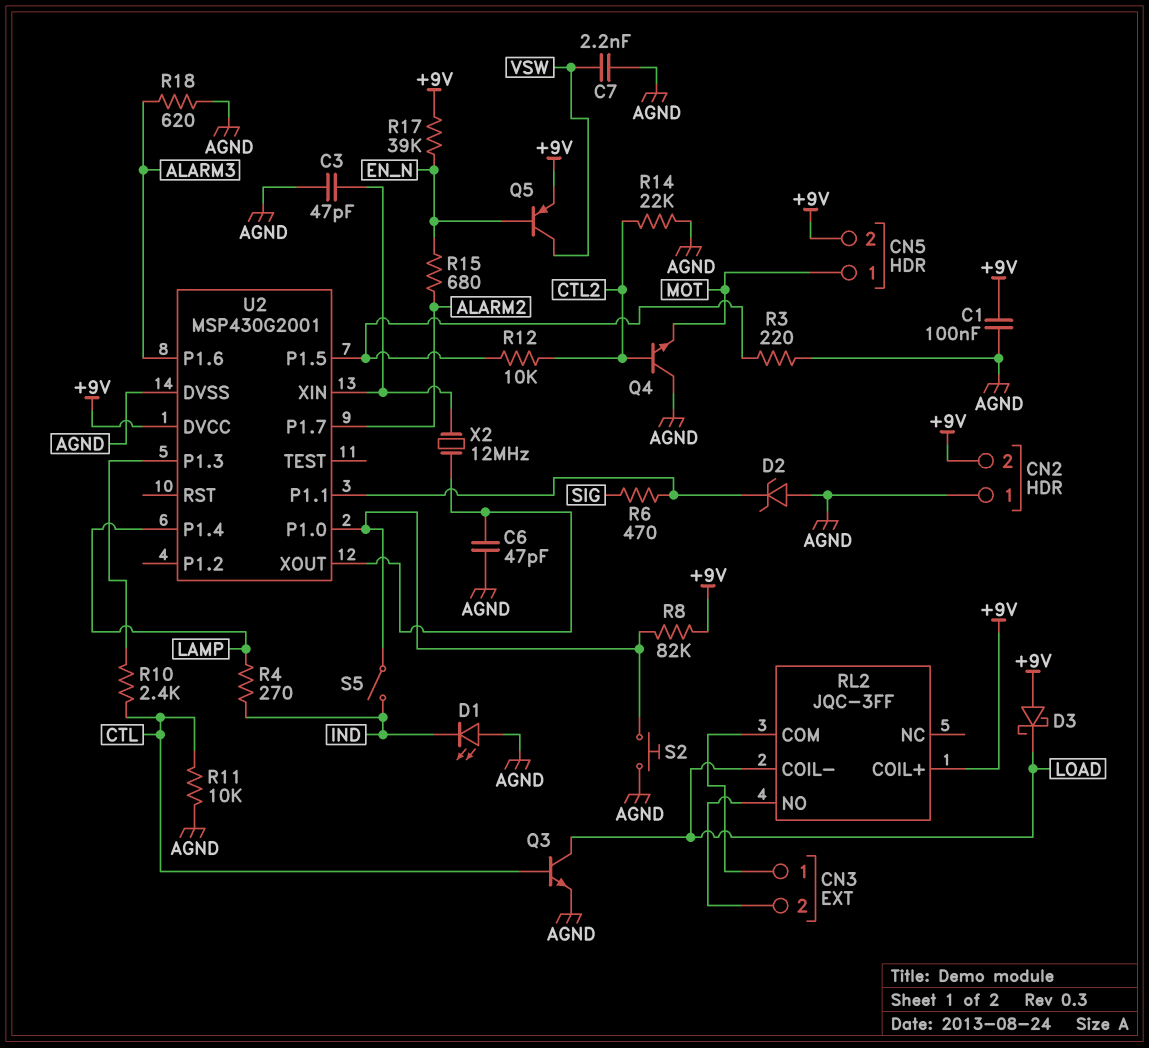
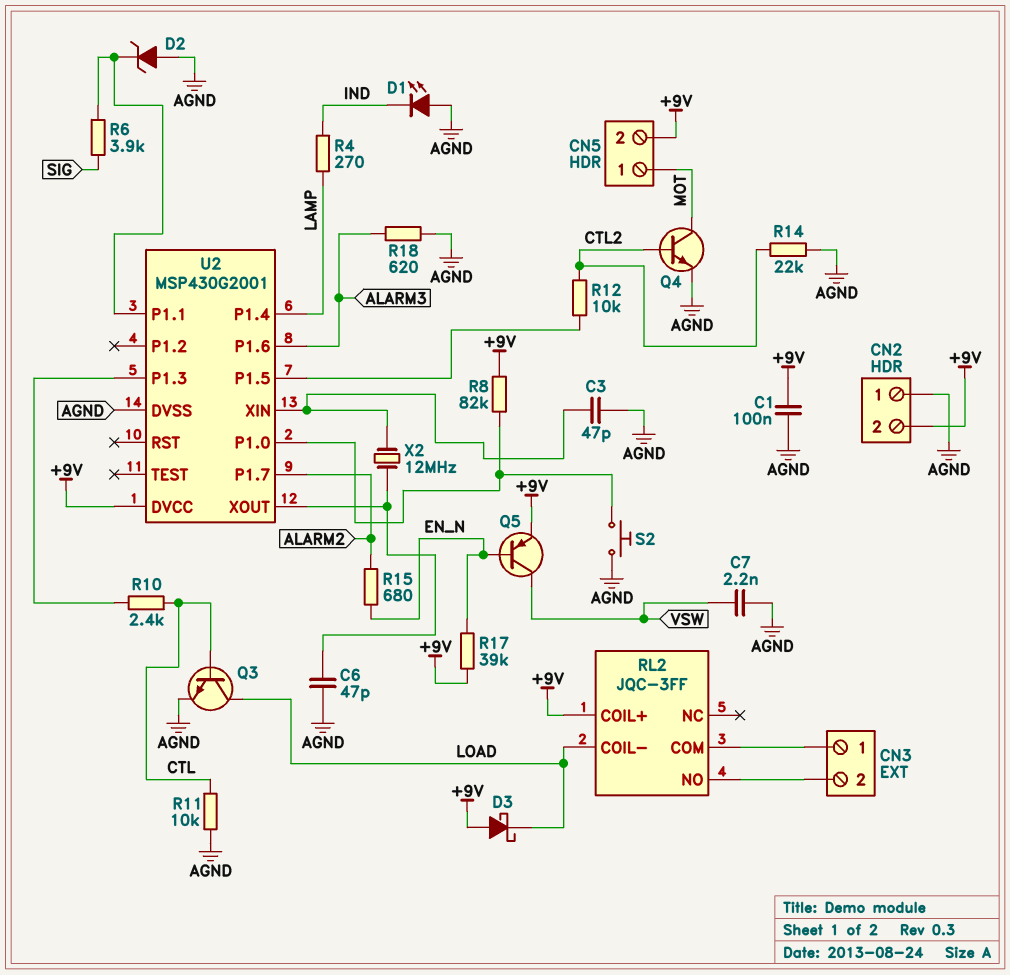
Q4: NPN (B CTL2, C AGND, E MOT) -> NPN (B CTL2, C MOT, E AGND)
R3: 220 (AGND, U2/P1.5) -> none
R6: 470 (SIG, U2/P1.1) -> 3.9k (SIG, U2/P1.1)
S5: switch (IND, U2/P1.0) -> none

